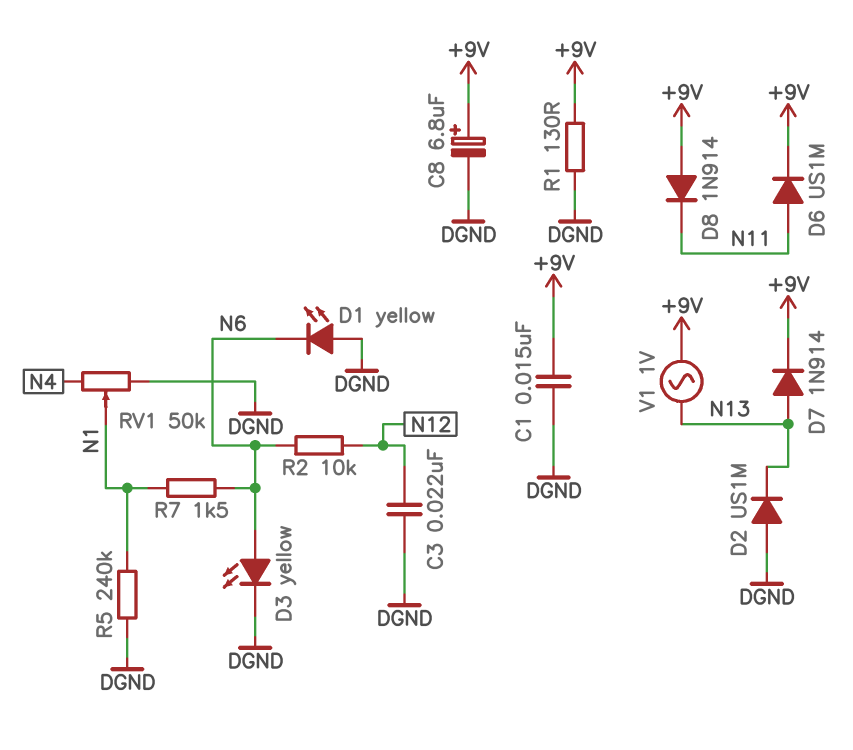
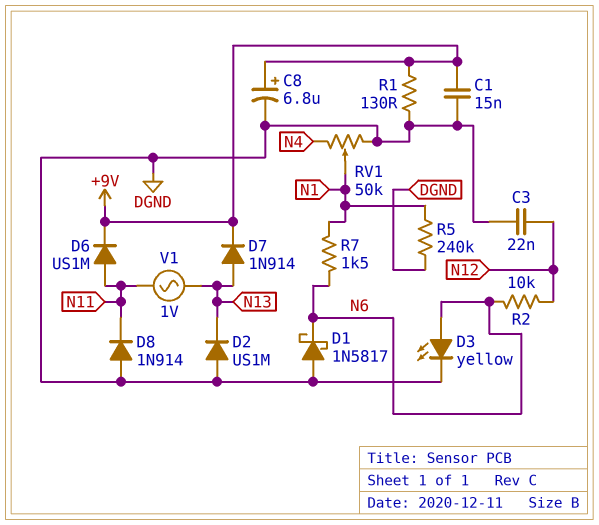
D1: LED yellow (A DGND, K N6) -> schottky 1N5817 (A DGND, K N6)
D8: diode 1N914 (A +9V, K N11) -> diode 1N914 (A DGND, K N11)
V1: AC 1V (+9V, N13) -> AC 1V (N11, N13)

